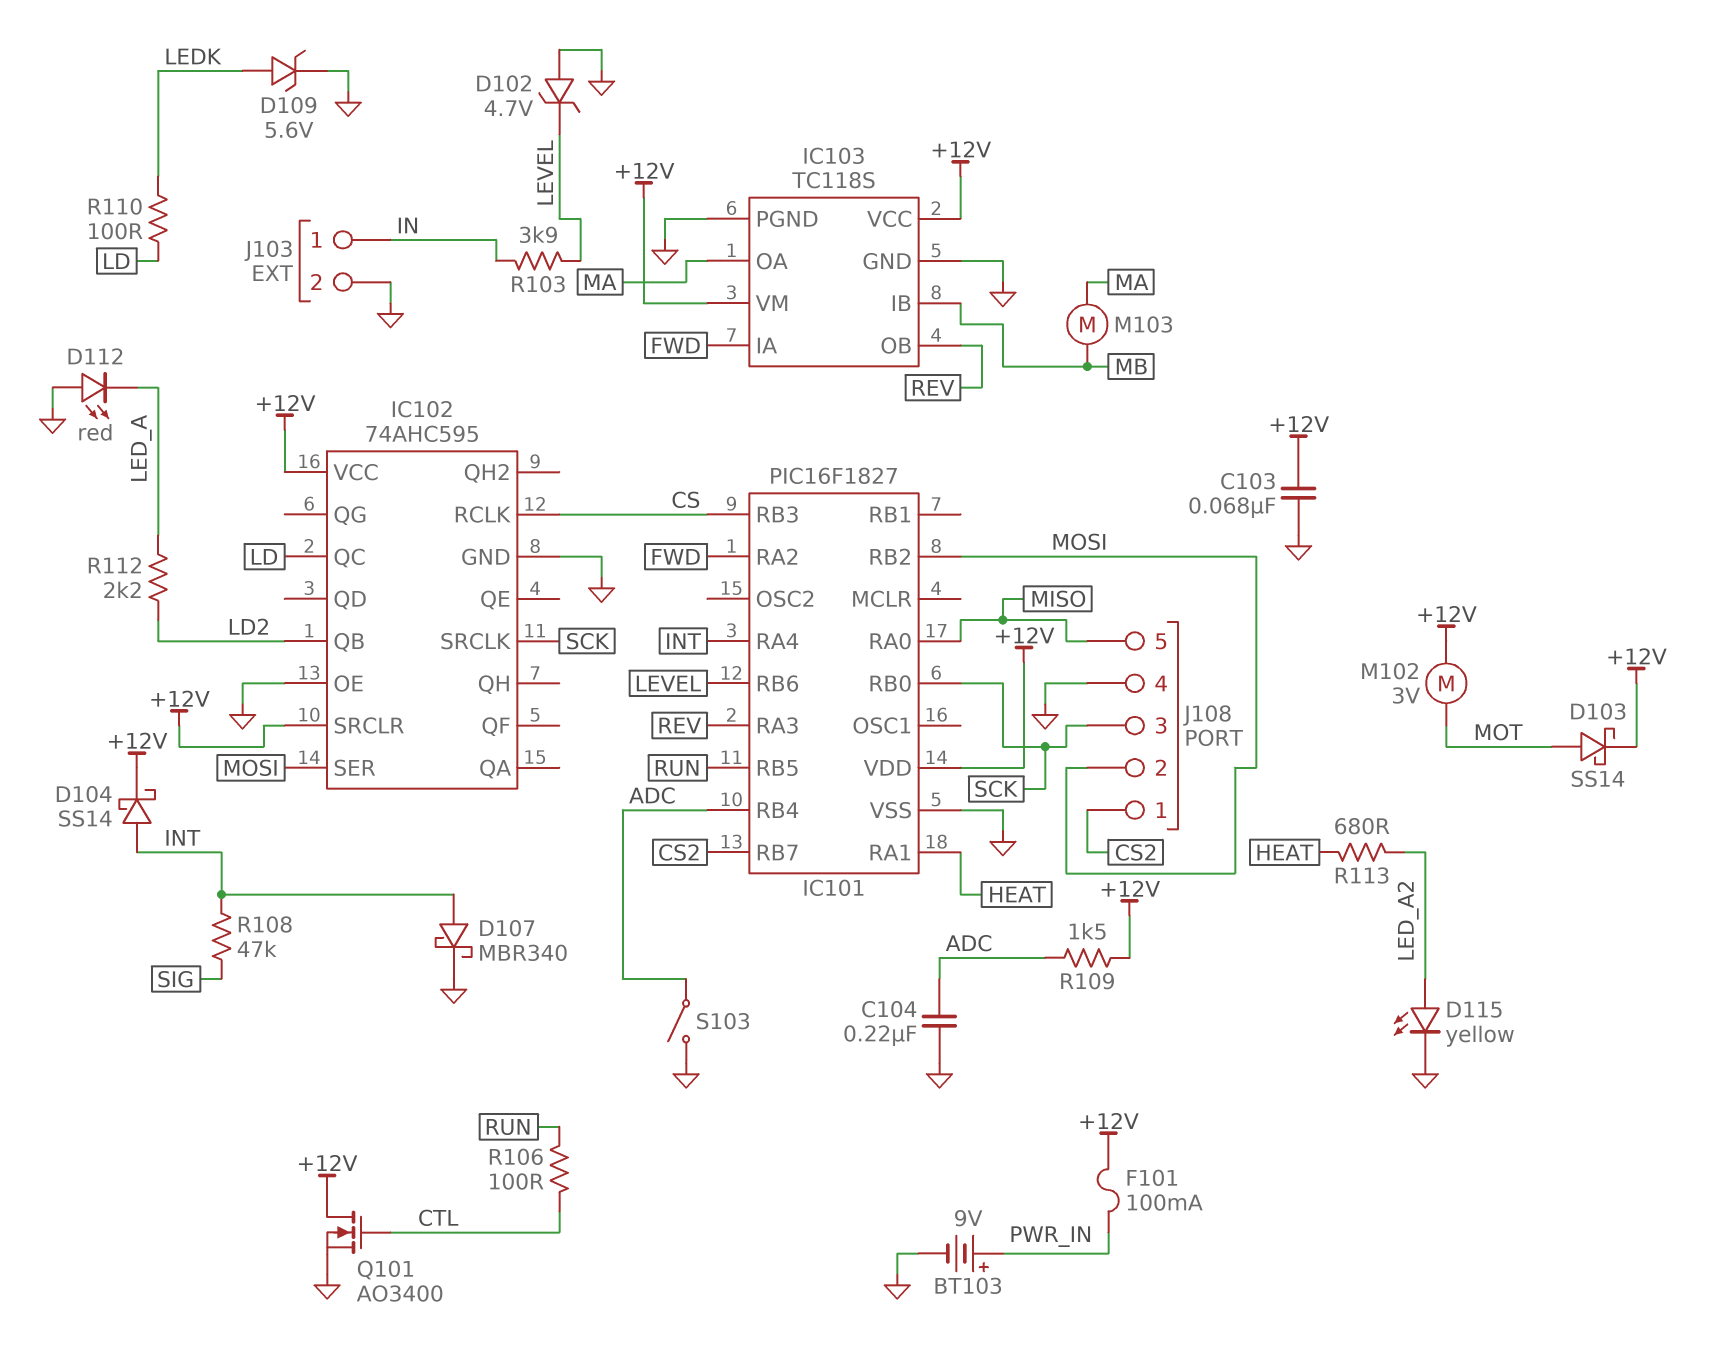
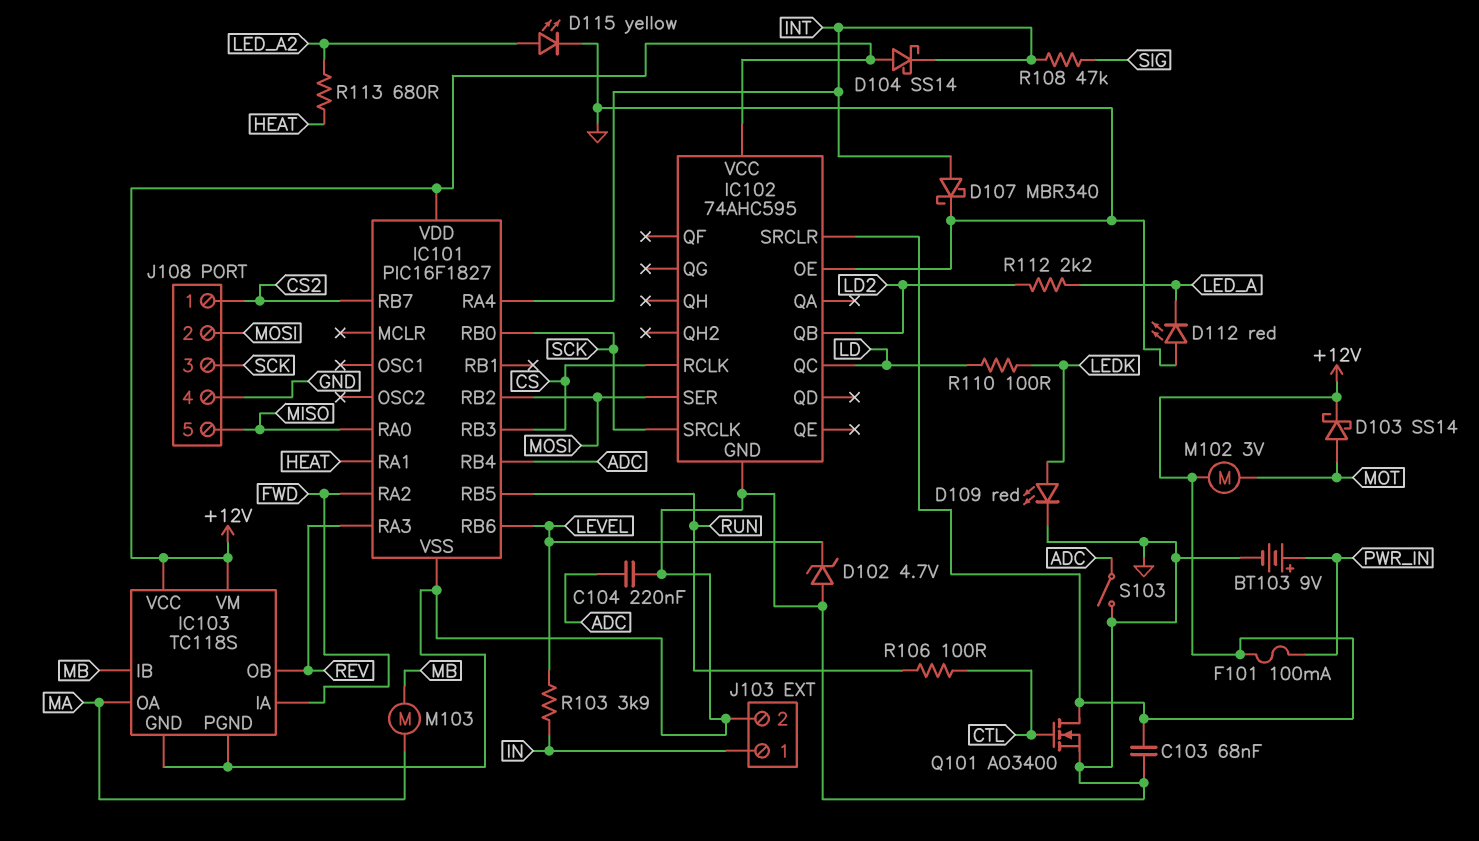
D104: schottky SS14 (A INT, K +12V) -> schottky SS14 (A +12V, K INT)
D109: zener 5.6V (A LEDK, K GND) -> LED red (A LEDK, K GND)
R109: 1.5k (+12V, ADC) -> none

